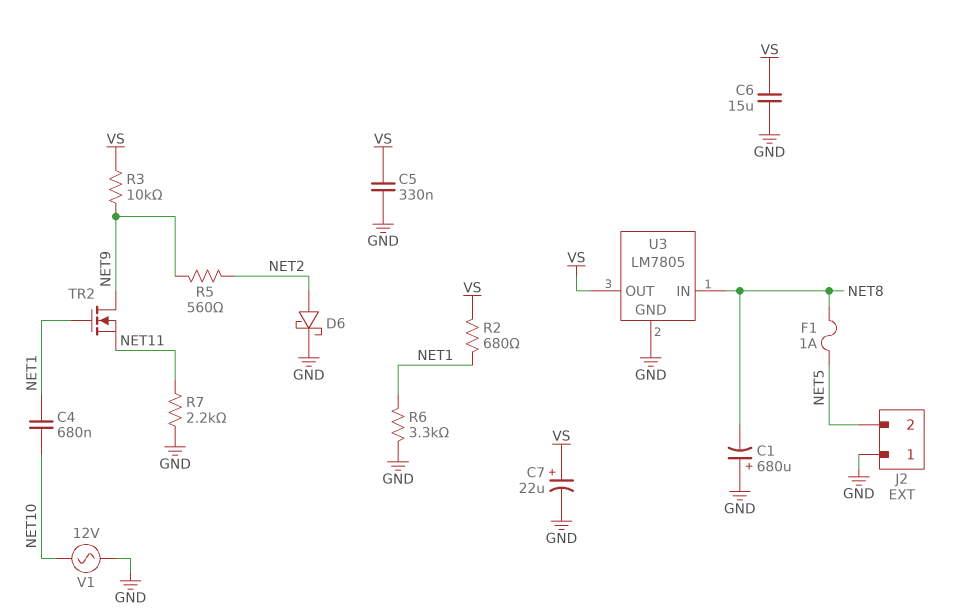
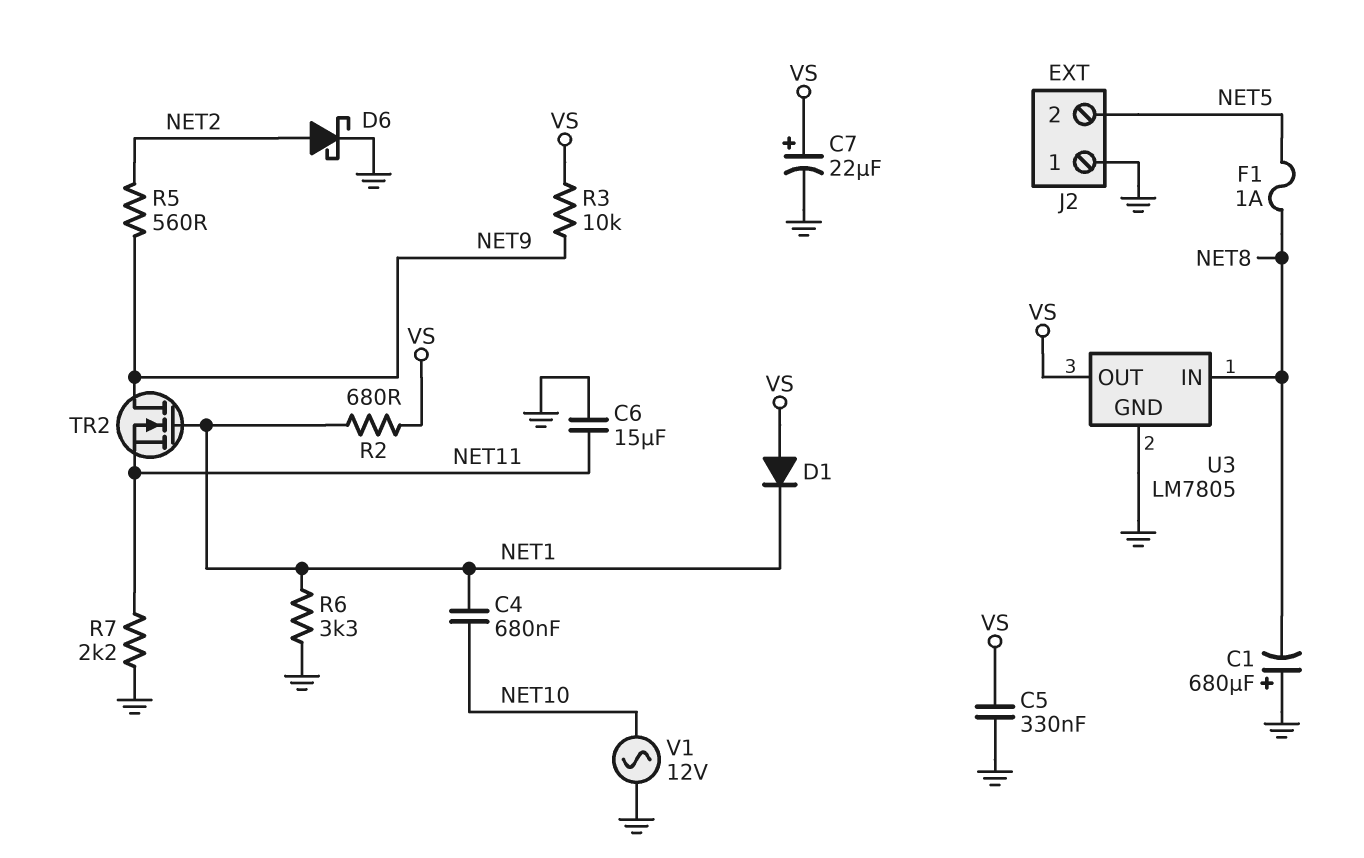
C6: 15uF (GND, VS) -> 15uF (GND, NET11)
D1: none -> diode (A VS, K NET1)

